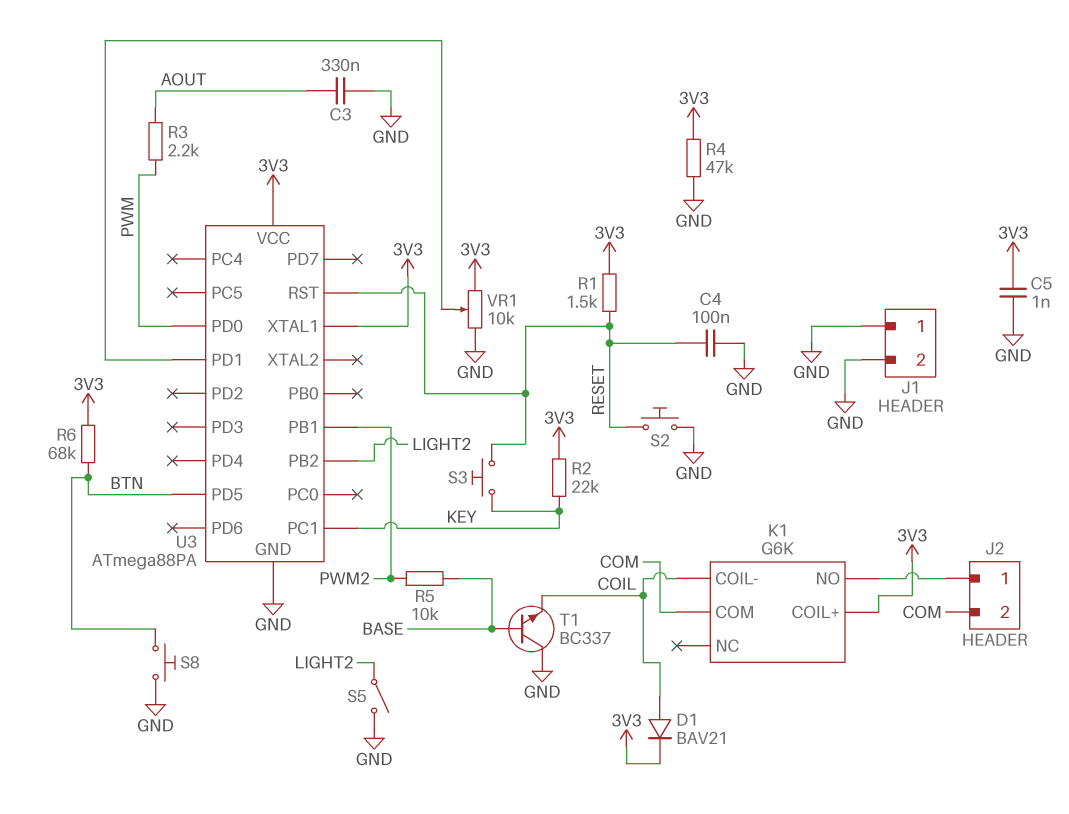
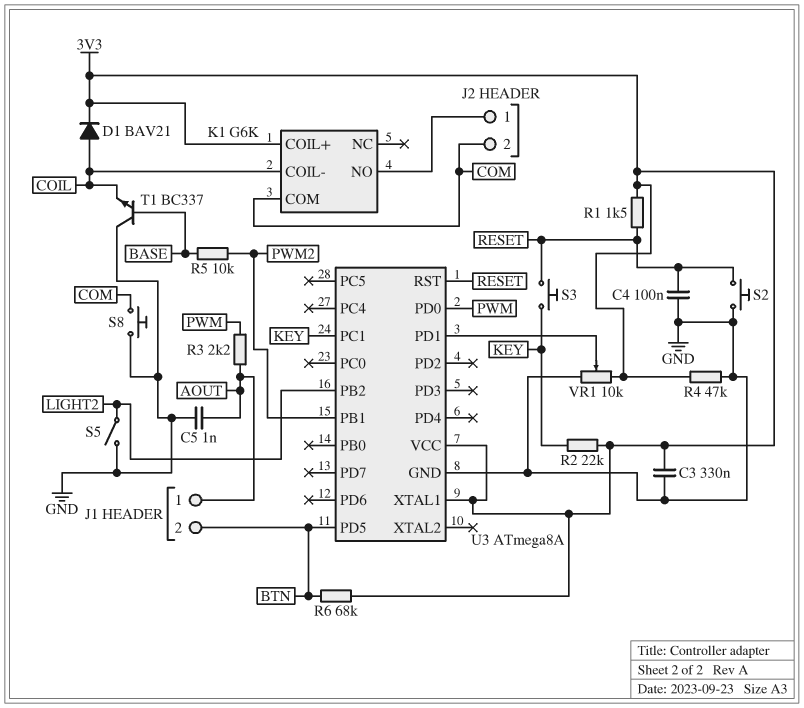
C3: 330nF (AOUT, GND) -> 330nF (3V3, GND)
C5: 1nF (3V3, GND) -> 1nF (AOUT, GND)
J1 pin 1: GND -> AOUT
J1 pin 2: GND -> BTN
S8: button (BTN, GND) -> button (COM, GND)
U3: ATmega88PA -> ATmega8A

